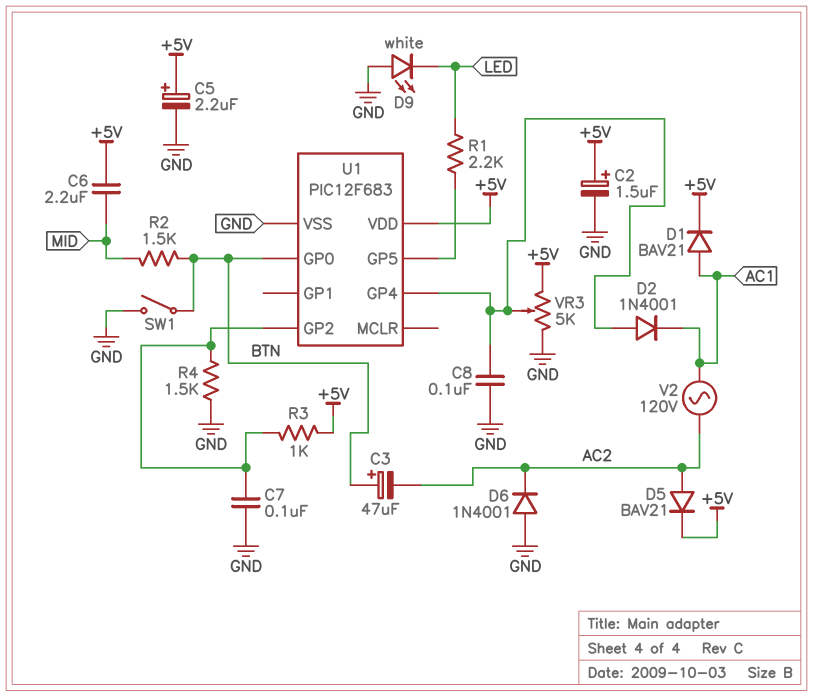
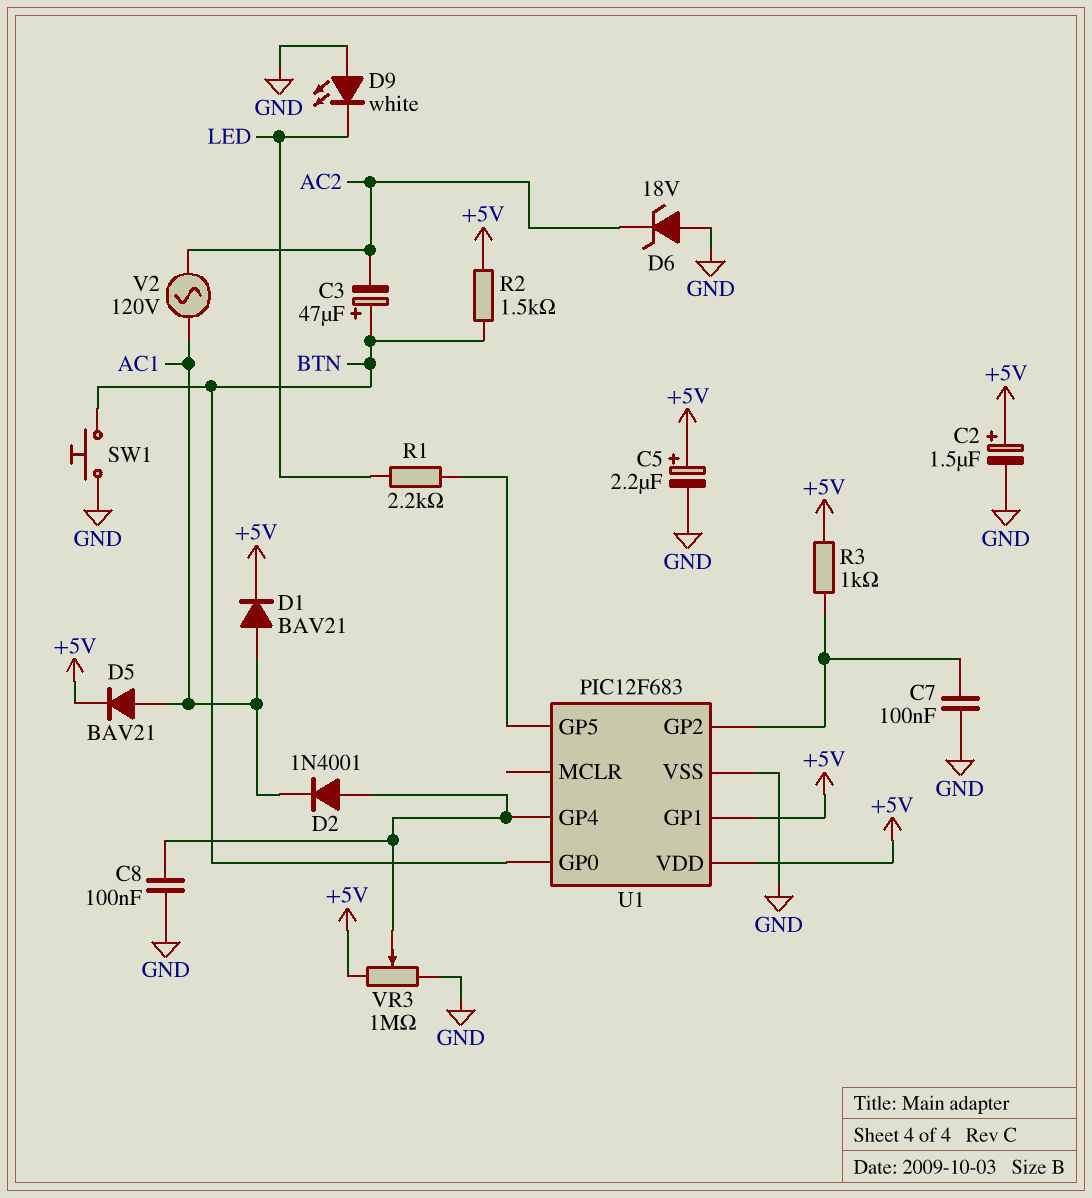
C6: 2.2uF (+5V, MID) -> none
D5: diode BAV21 (A AC2, K +5V) -> diode BAV21 (A AC1, K +5V)
D6: diode 1N4001 (A GND, K AC2) -> zener 18V (A GND, K AC2)
R2: 1.5k (BTN, MID) -> 1.5k (+5V, BTN)
R4: 1.5k (GND, U1/GP2) -> none
SW1: switch (BTN, GND) -> button (BTN, GND)
U1 pin GP1: none -> +5V
VR3: 5k (+5V, GND, wiper U1/GP4) -> 1M (+5V, GND, wiper U1/GP4)

